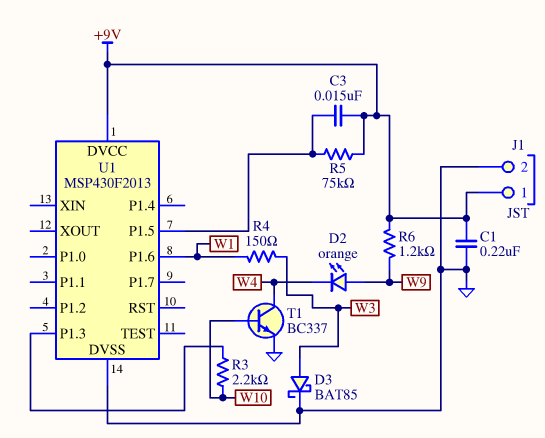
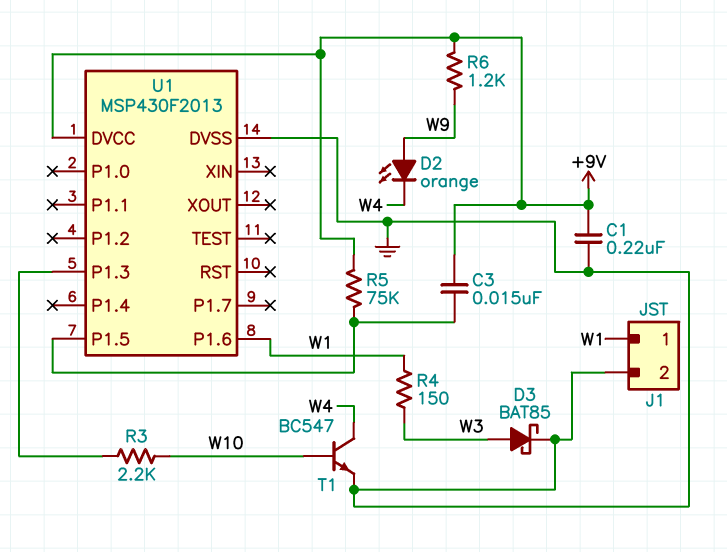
J1 pin 1: +9V -> W1
T1: NPN BC337 (B W10, C W4, E GND) -> NPN BC547 (B W10, C W4, E GND)

